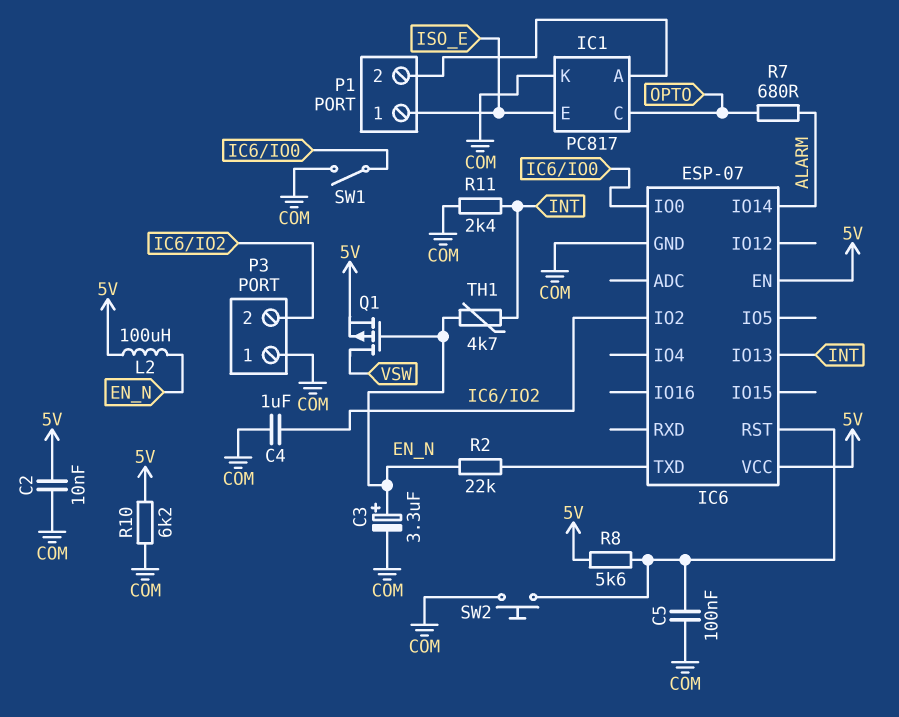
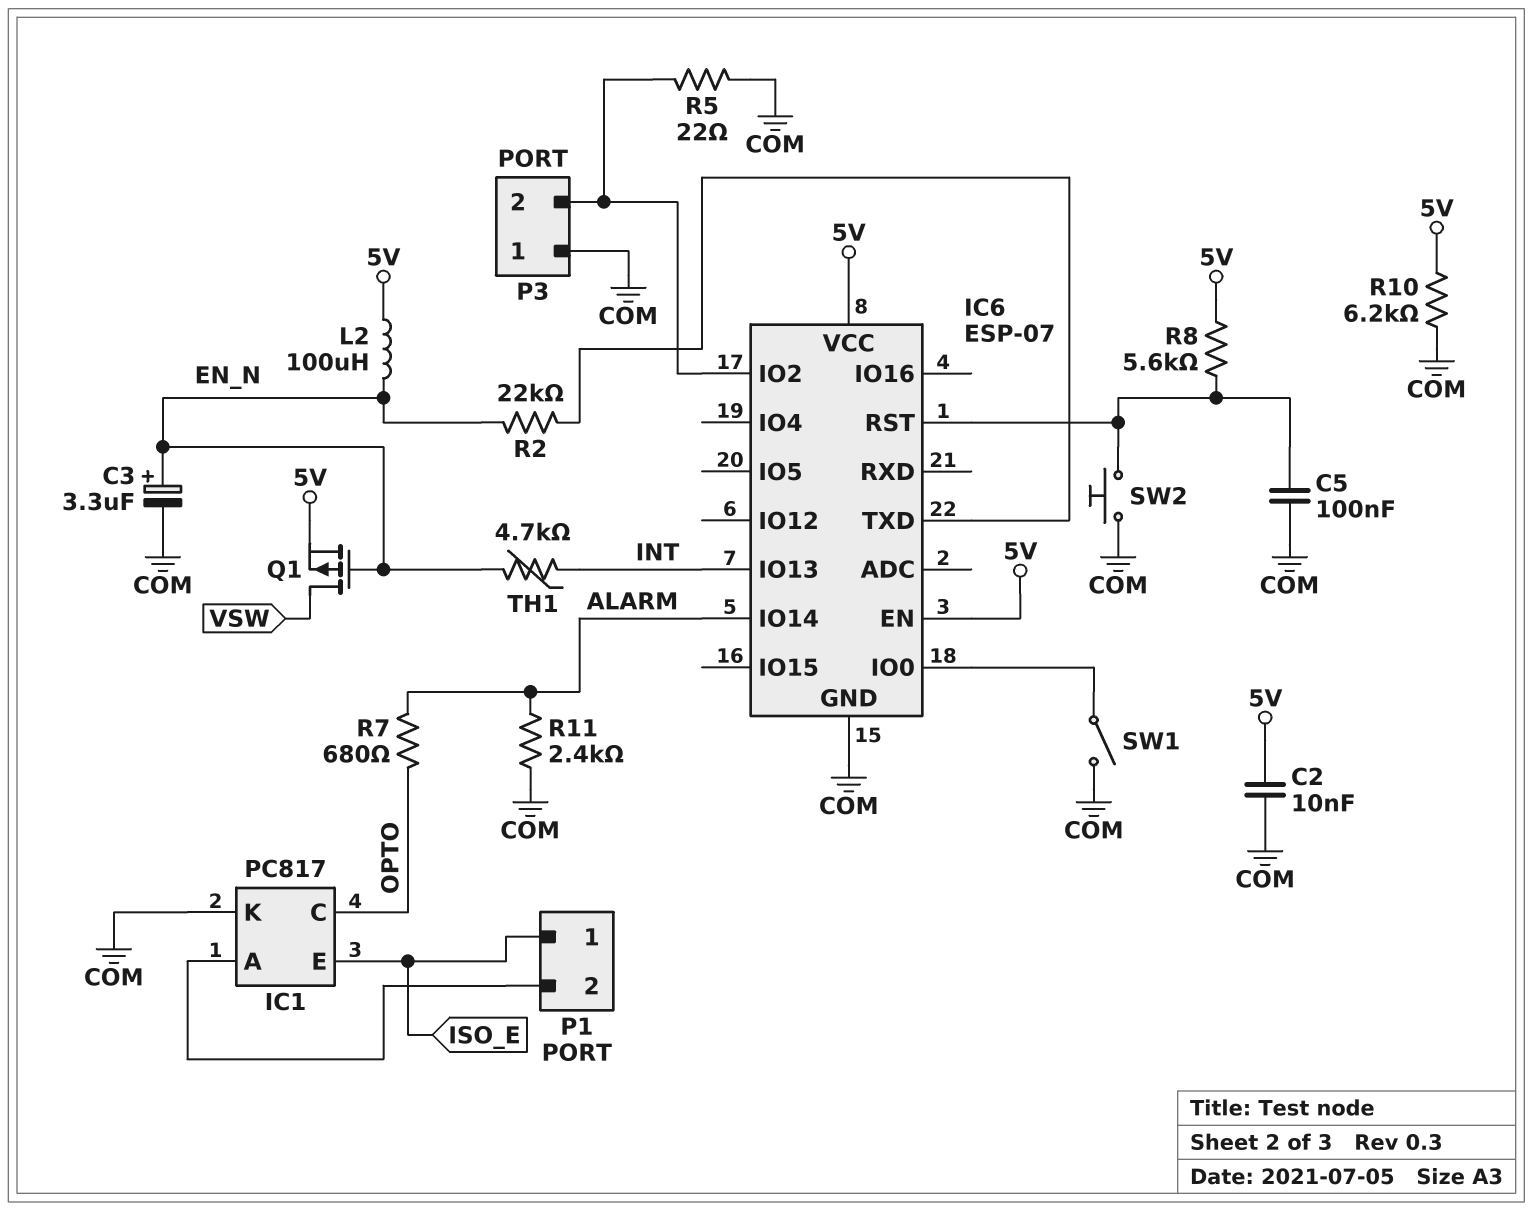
C4: 1uF (COM, IC6/IO2) -> none
R5: none -> 22 (COM, IC6/IO2)
R11: 2.4k (COM, INT) -> 2.4k (ALARM, COM)

